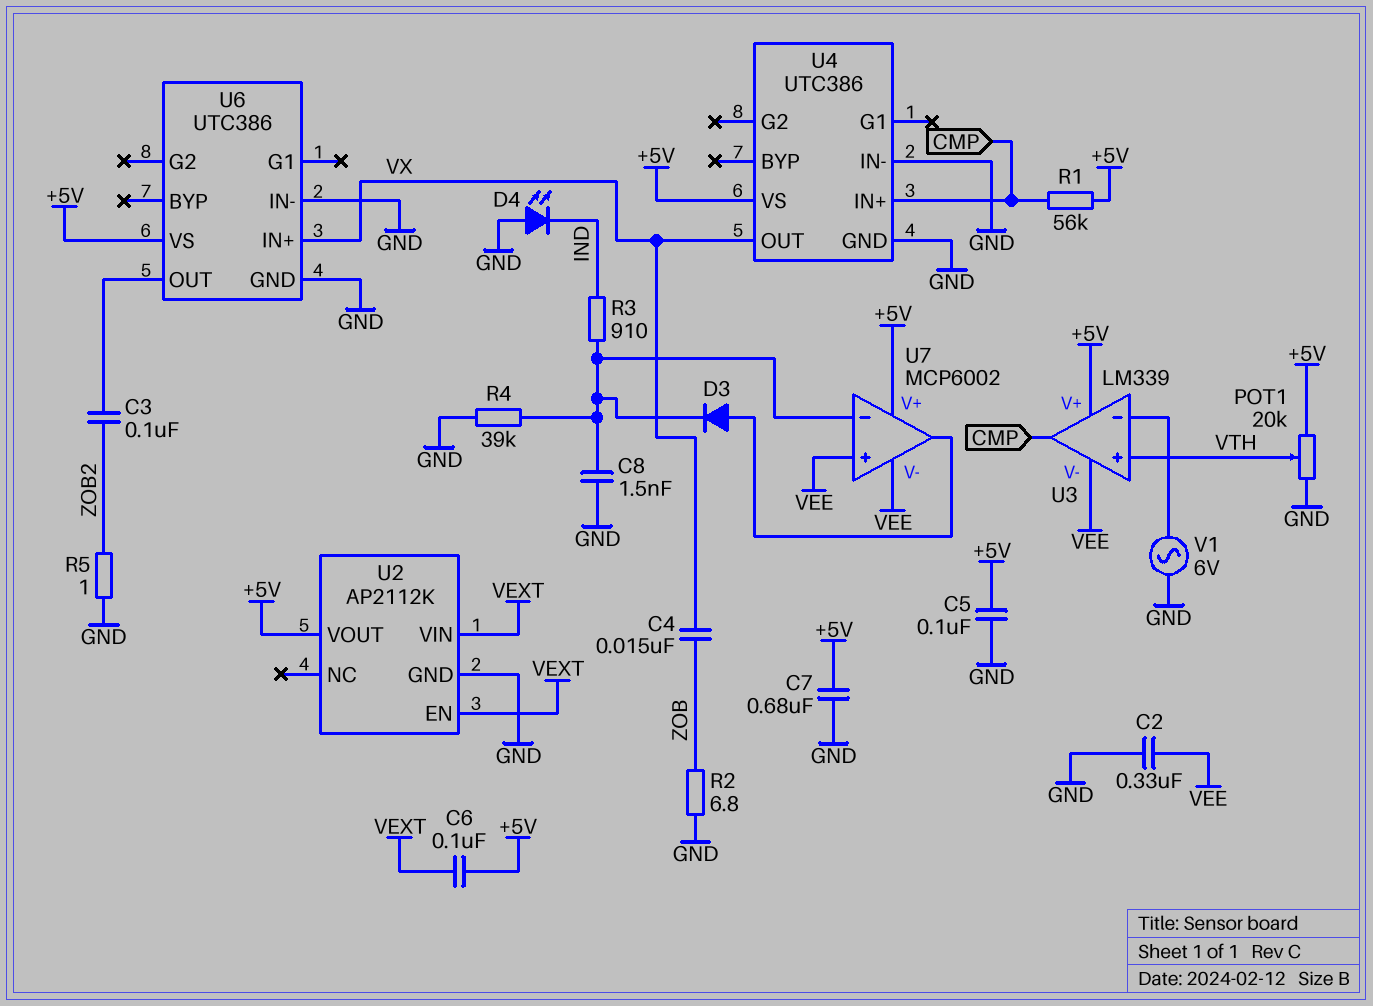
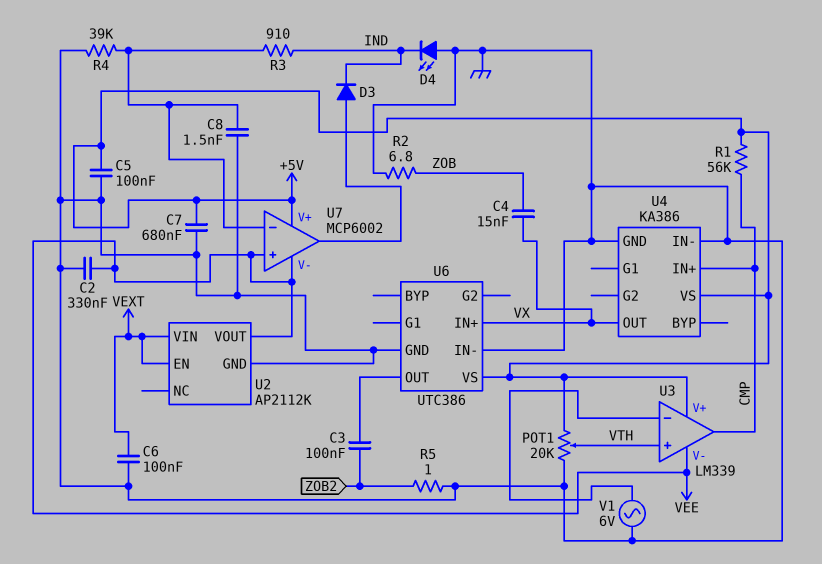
C6: 100nF (+5V, VEXT) -> 100nF (GND, VEXT)
D3: diode (A U7/out, K U7/in-) -> diode (A U7/out, K IND)
U2 pin VOUT: +5V -> VEE
U4: UTC386 -> KA386

